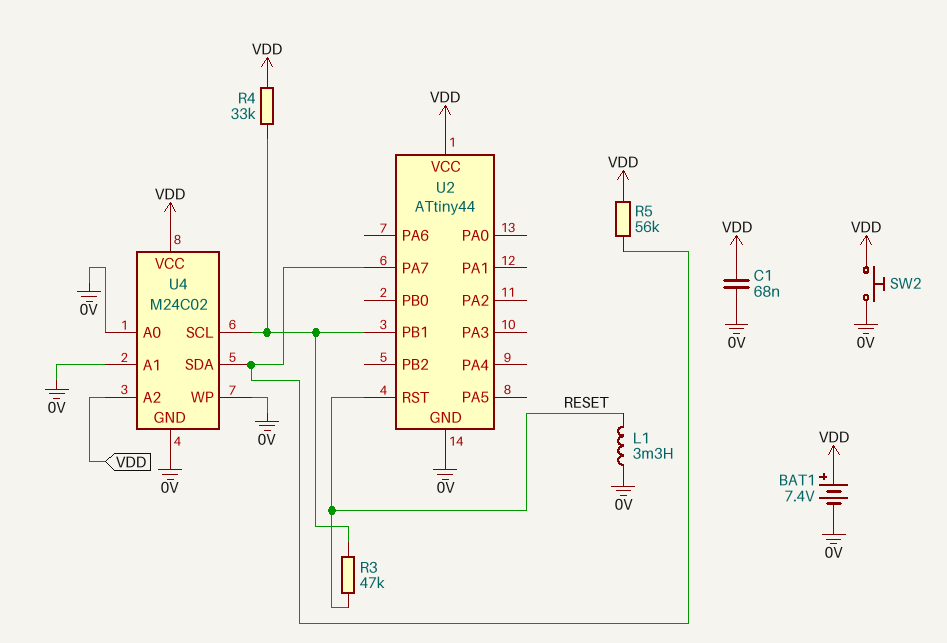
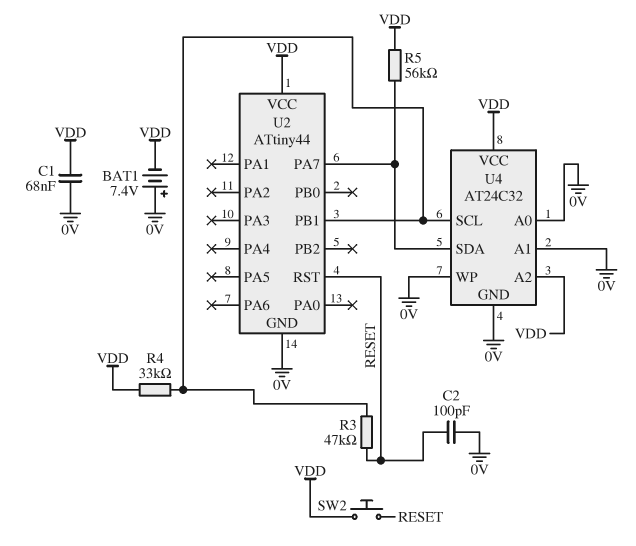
BAT1: 7.4V (plus VDD, minus 0V) -> 7.4V (plus 0V, minus VDD)
C2: none -> 100pF (0V, RESET)
L1: 3.3mH (0V, RESET) -> none
SW2: button (0V, VDD) -> button (RESET, VDD)
U4: M24C02 -> AT24C32

